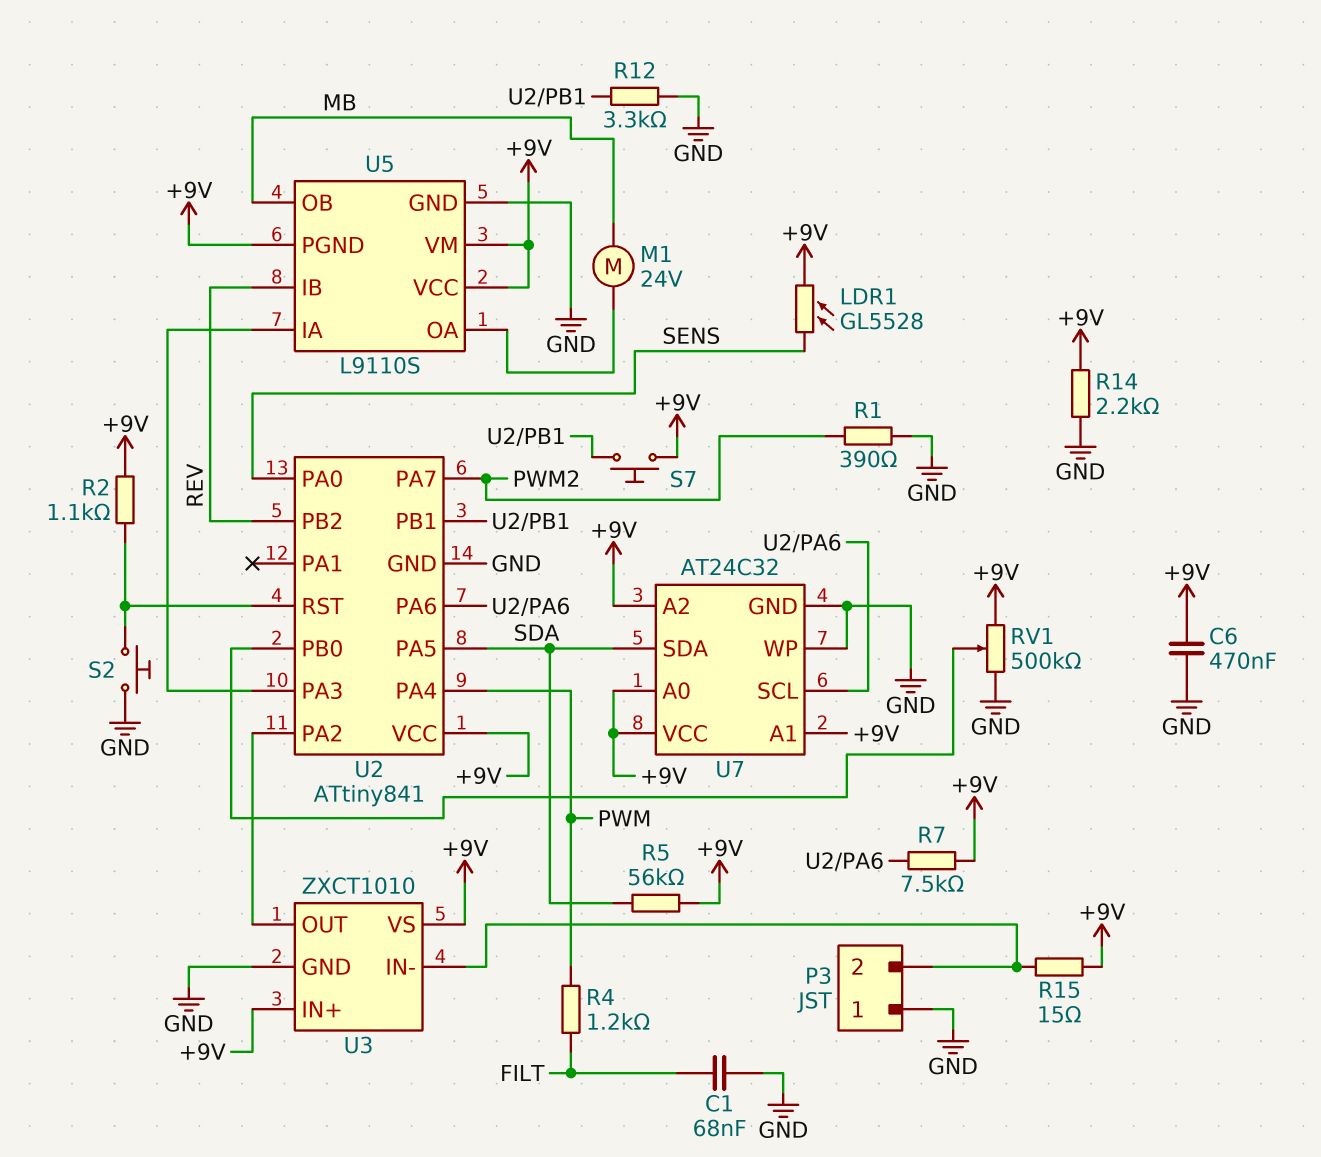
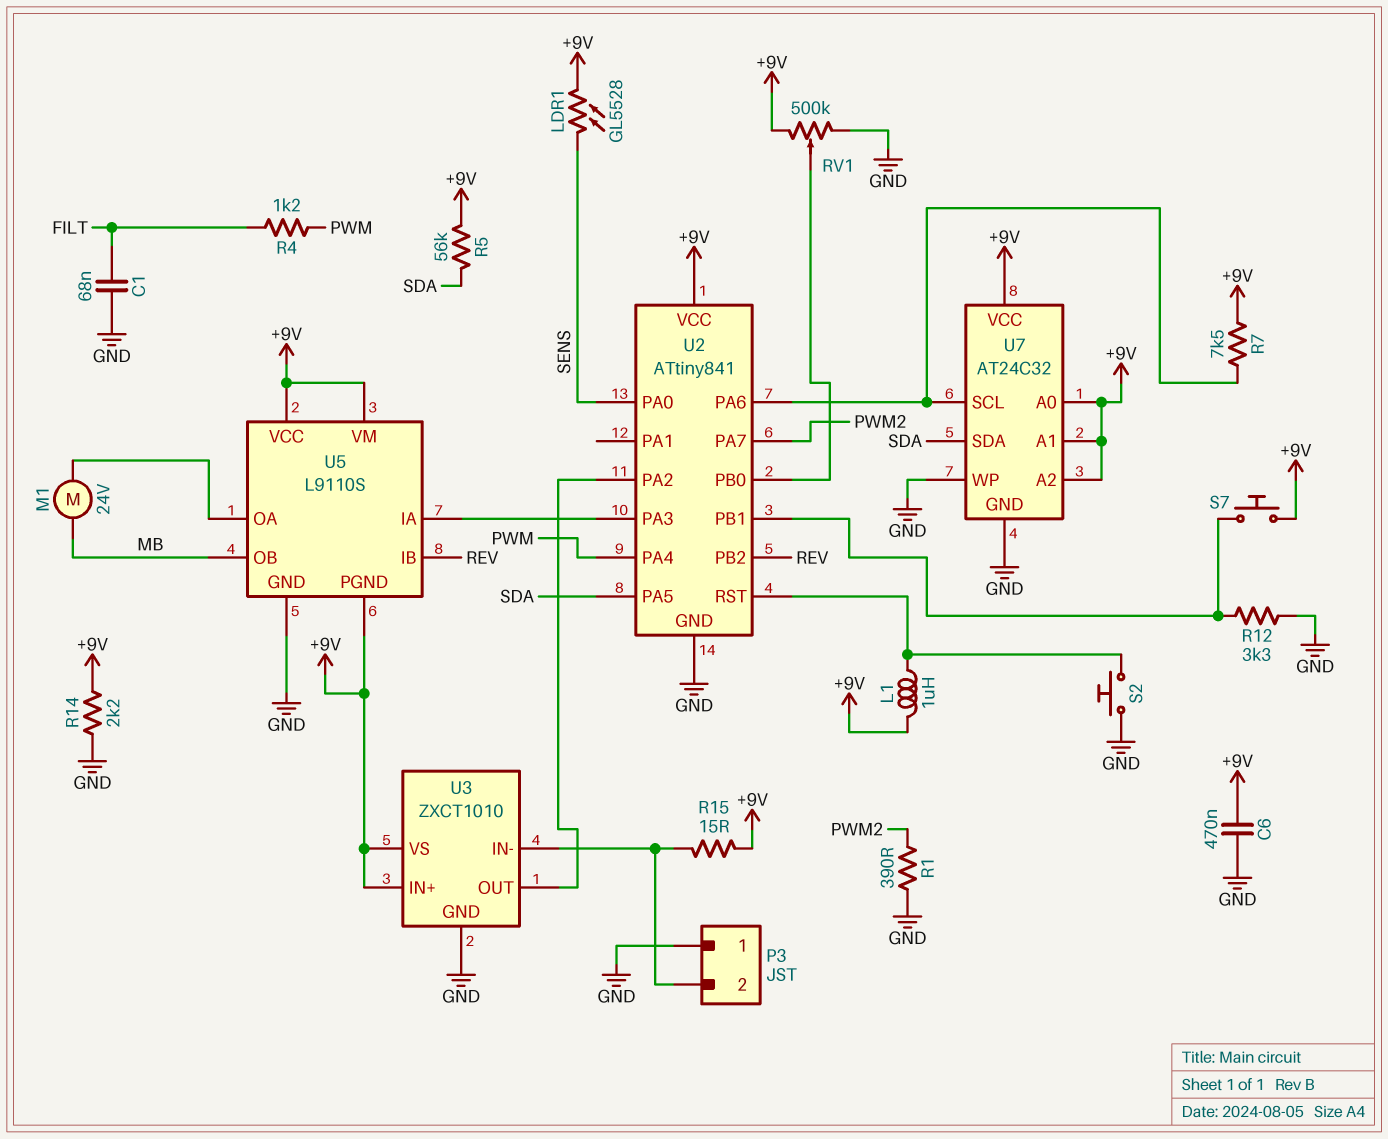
L1: none -> 1uH (+9V, U2/RST)
R2: 1.1k (+9V, U2/RST) -> none

